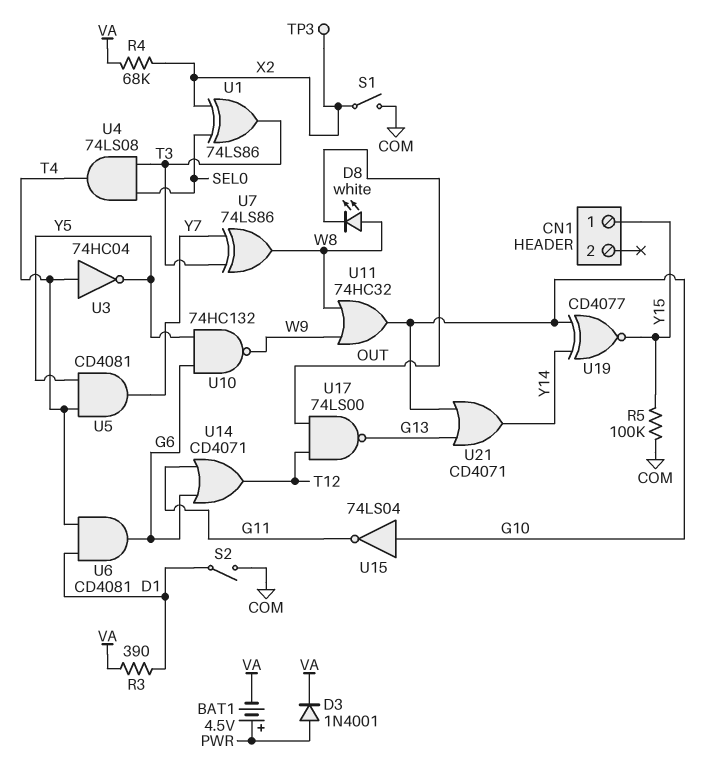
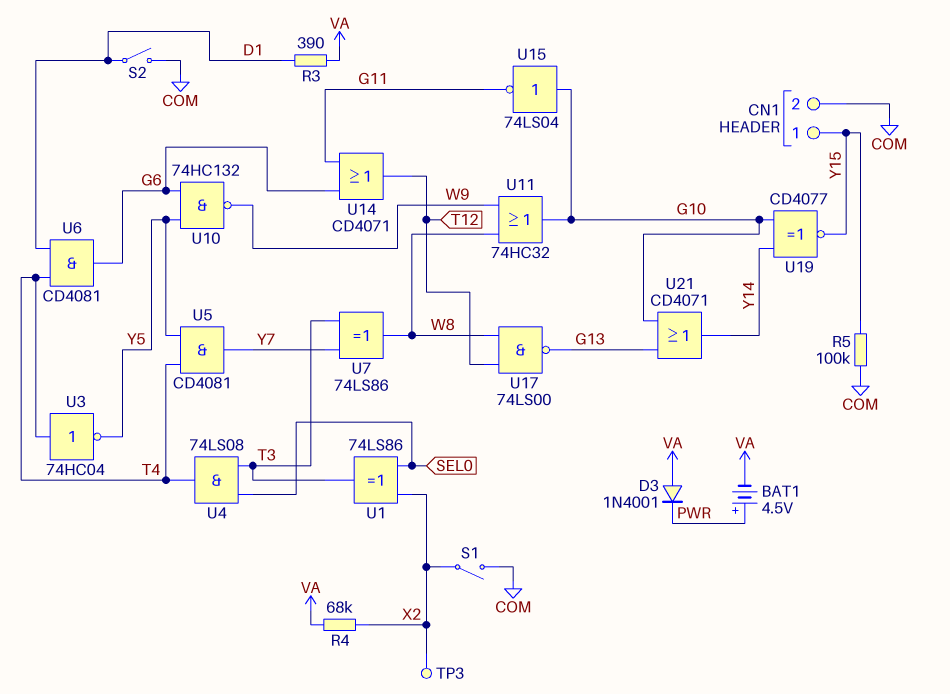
CN1 pin 2: none -> COM
D3: diode 1N4001 (A PWR, K VA) -> diode 1N4001 (A VA, K PWR)
D8: LED white (A W8, K OUT) -> none
U17: NAND 74LS00 (in OUT, in T12, out G13) -> NAND 74LS00 (in T12, in W8, out G13)

